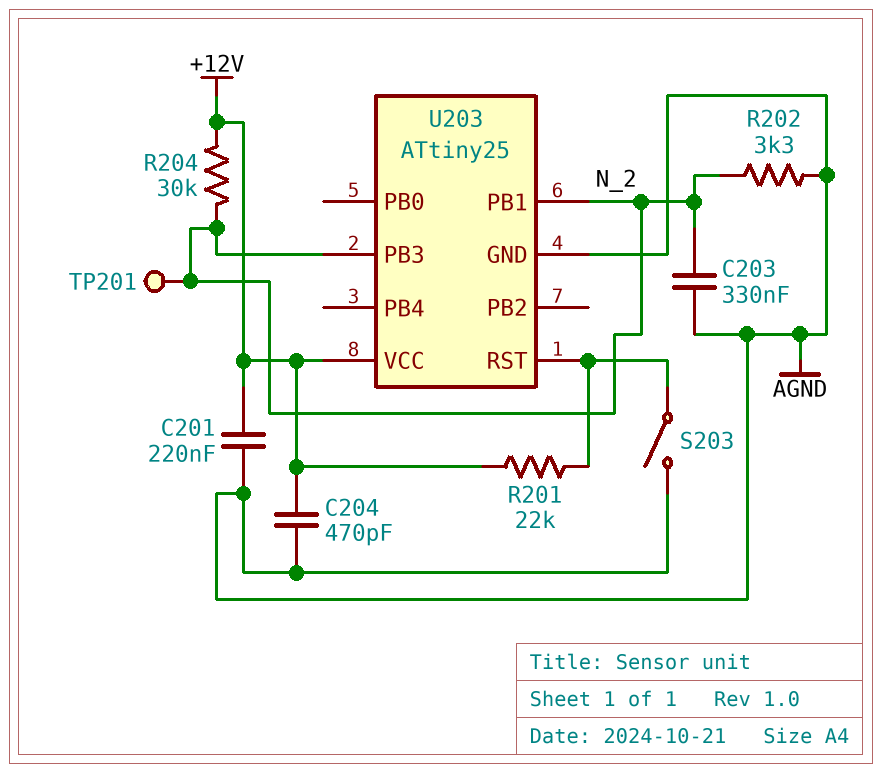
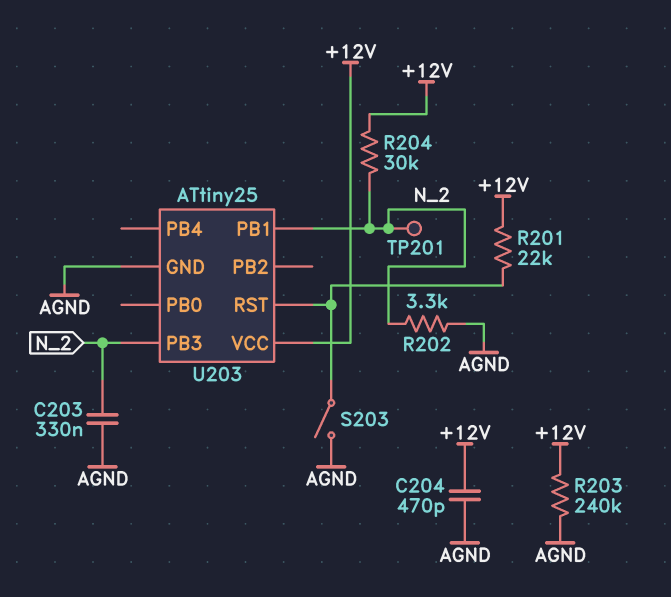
C201: 220nF (+12V, AGND) -> none
R203: none -> 240k (+12V, AGND)

